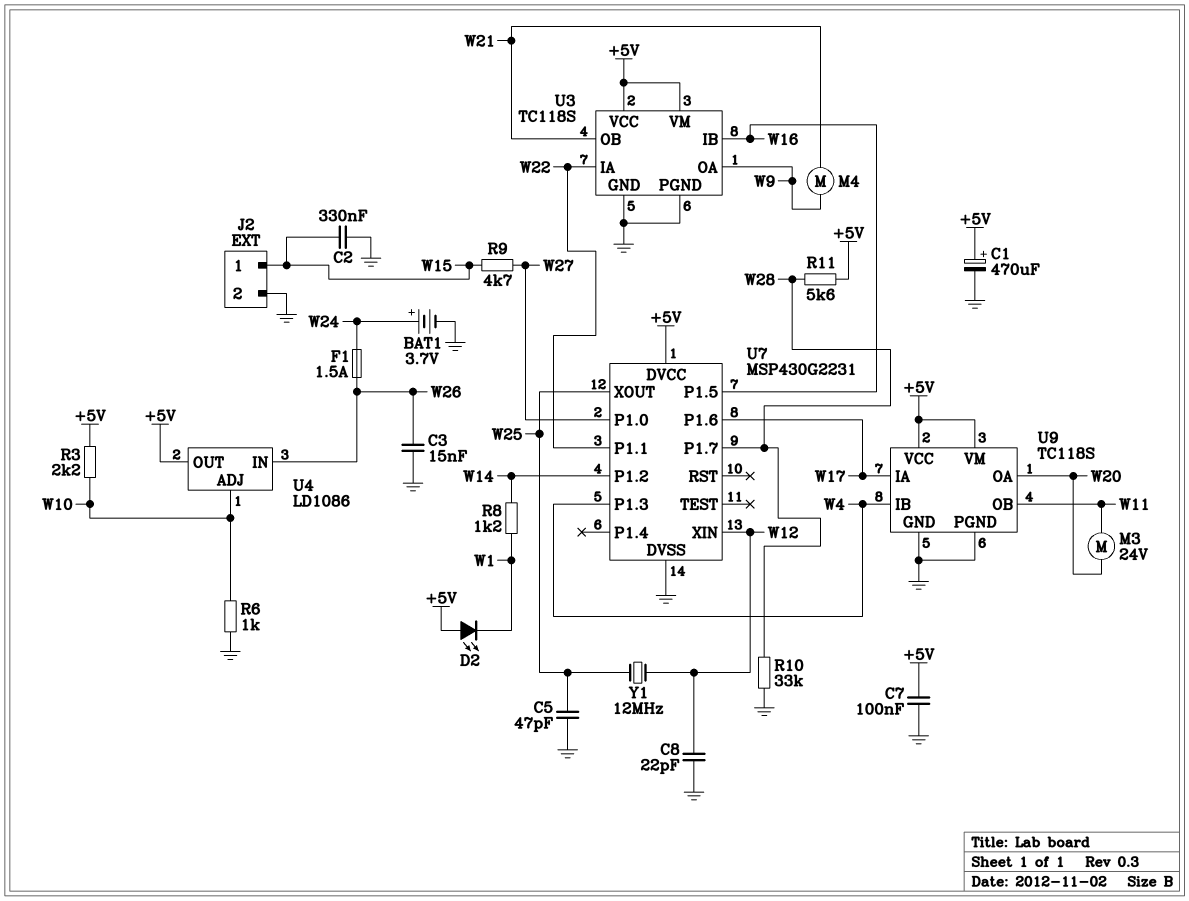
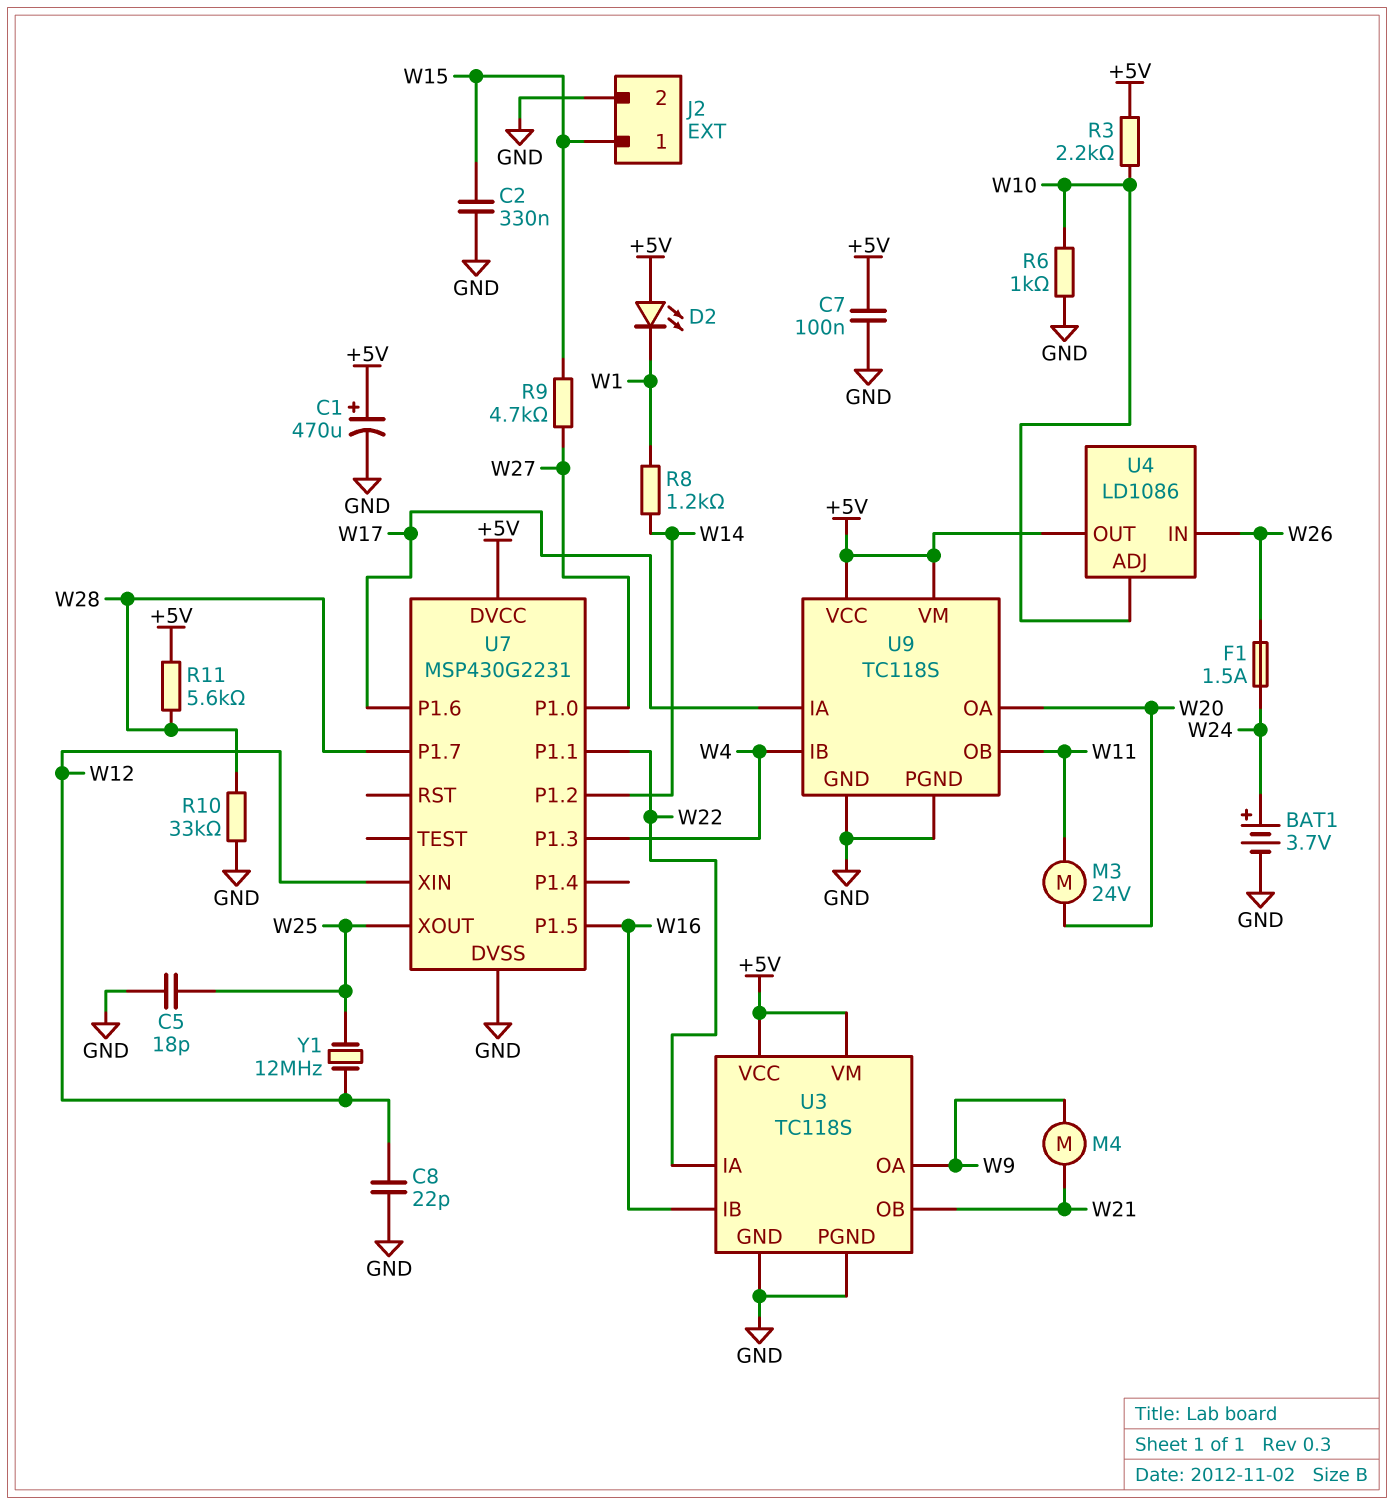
C3: 15nF (GND, W26) -> none
C5: 47pF (GND, W25) -> 18pF (GND, W25)

